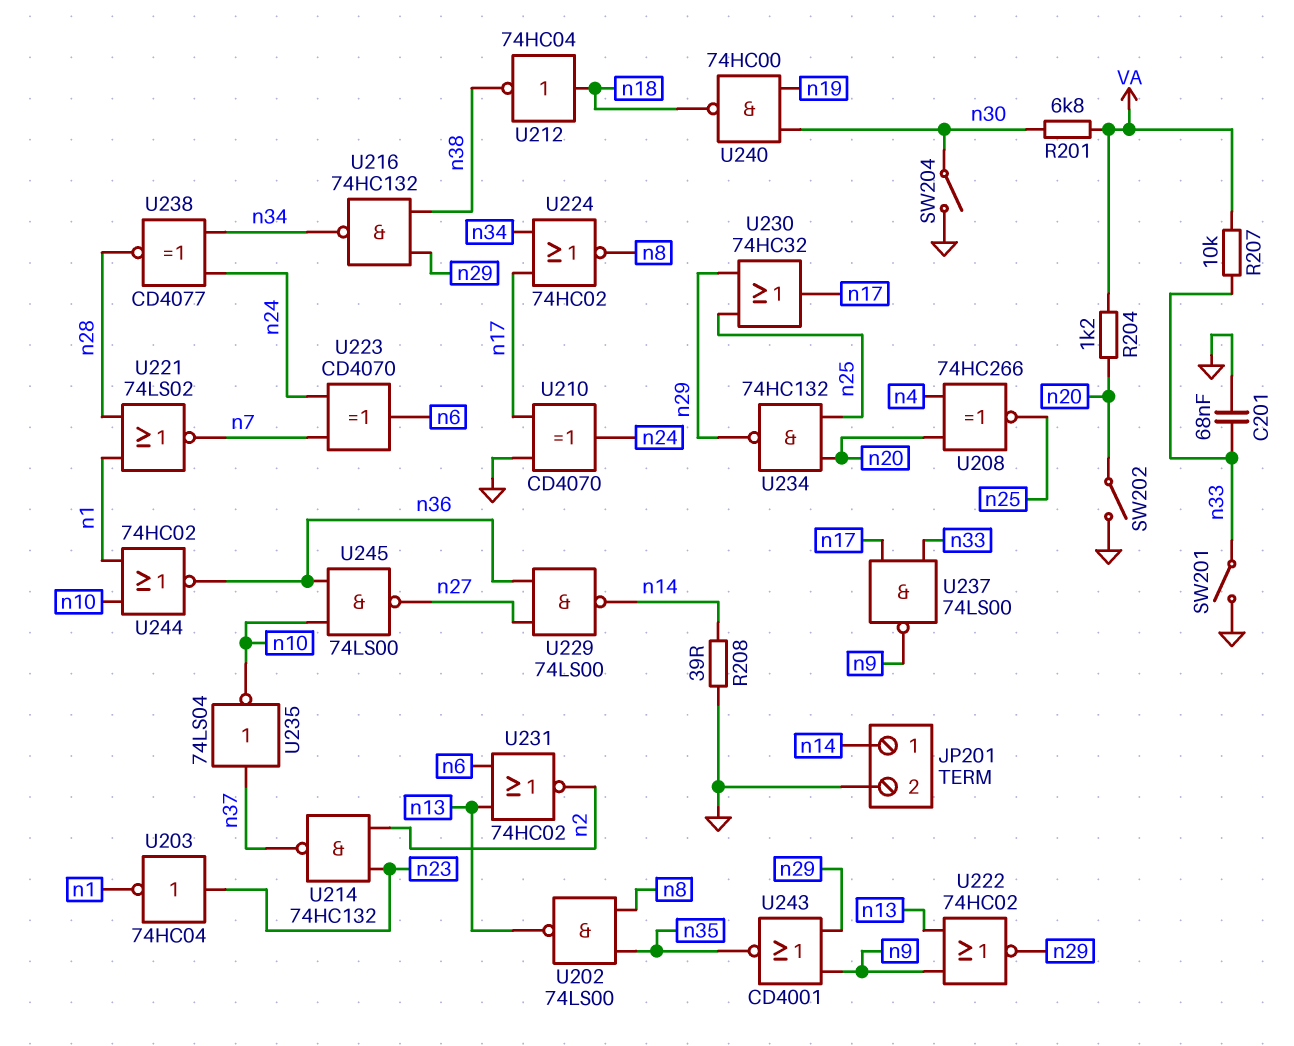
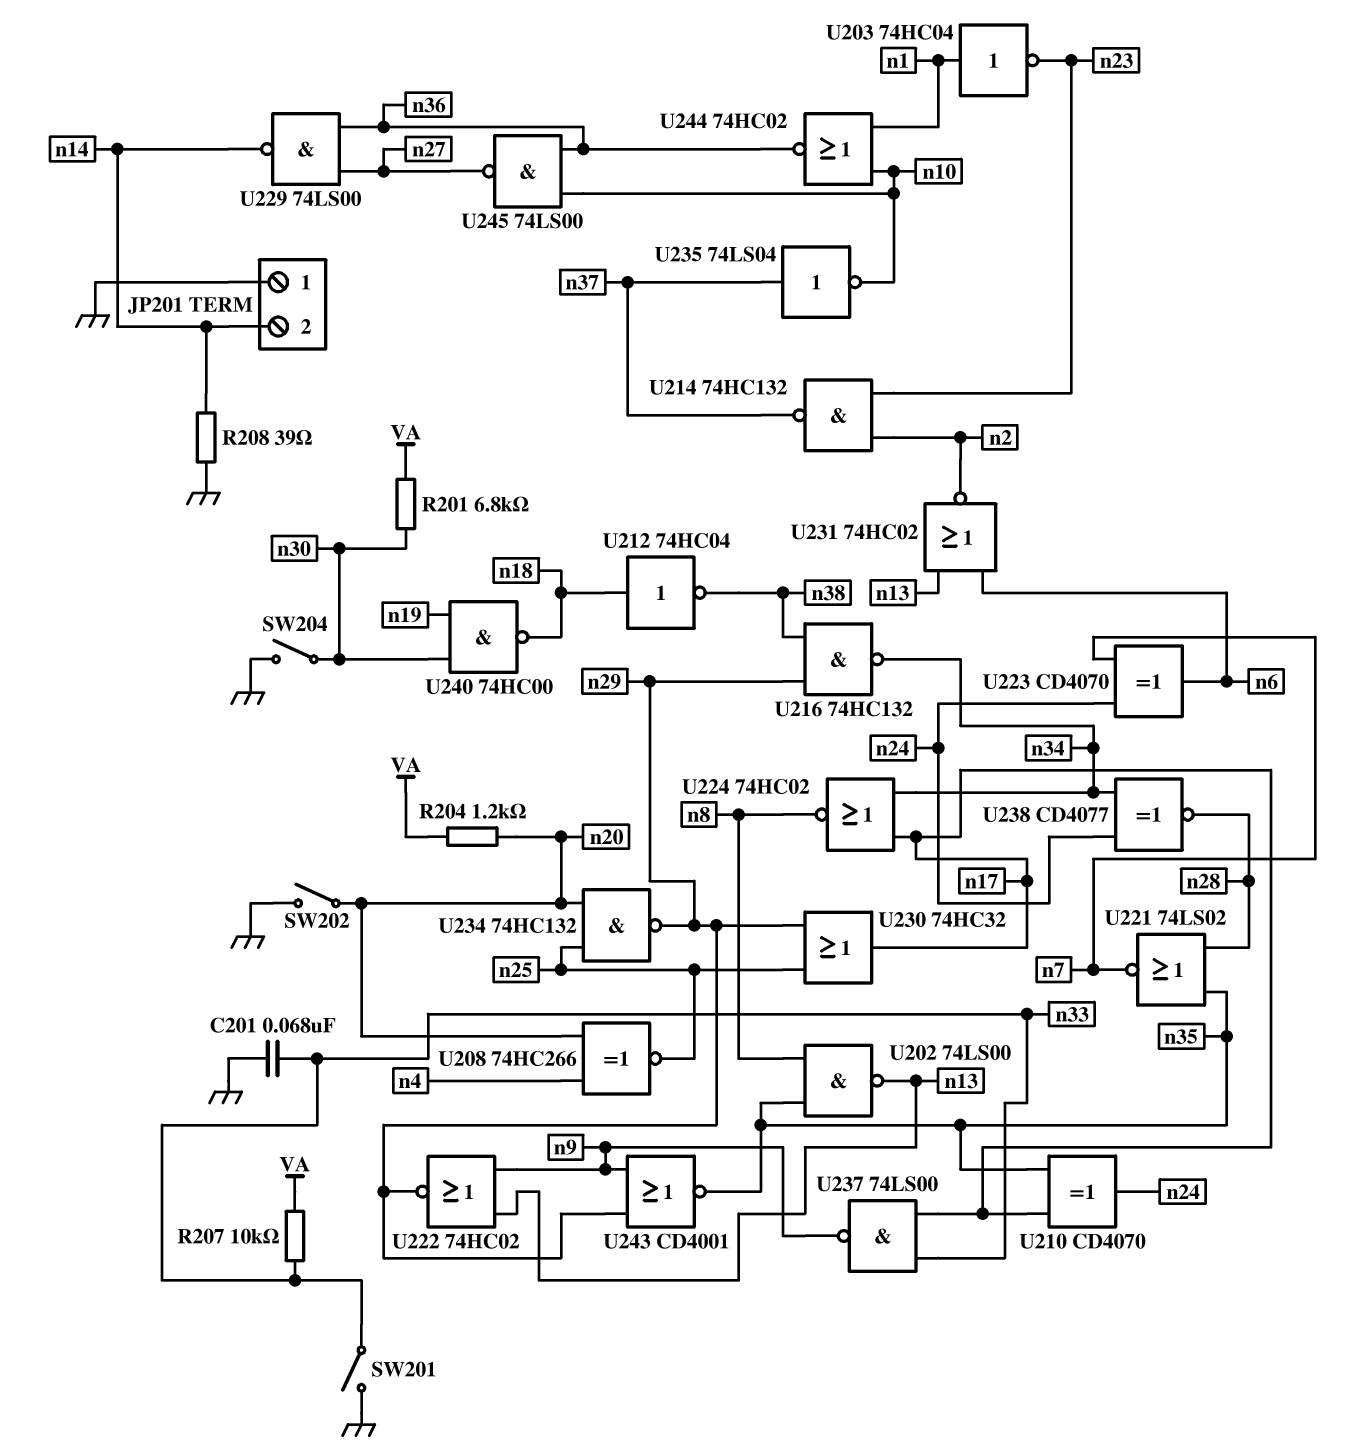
JP201 pin 1: n14 -> GND
JP201 pin 2: GND -> n14
U203: NOT 74HC04 (in n23, out n1) -> NOT 74HC04 (in n1, out n23)
U210: XOR CD4070 (in GND, in n17, out n24) -> XOR CD4070 (in n17, in n35, out n24)
U221: NOR 74LS02 (in n1, in n28, out n7) -> NOR 74LS02 (in n28, in n35, out n7)

